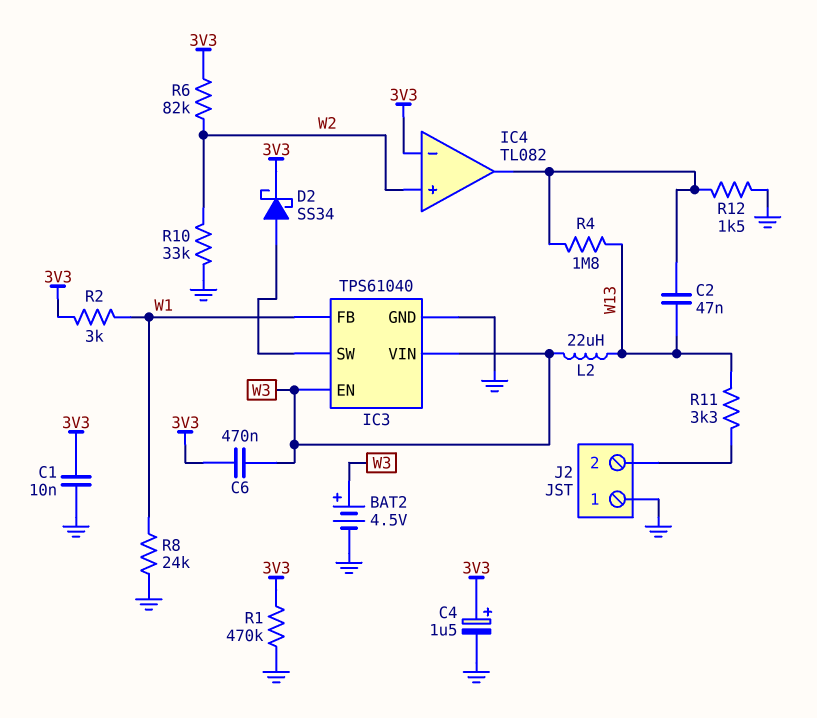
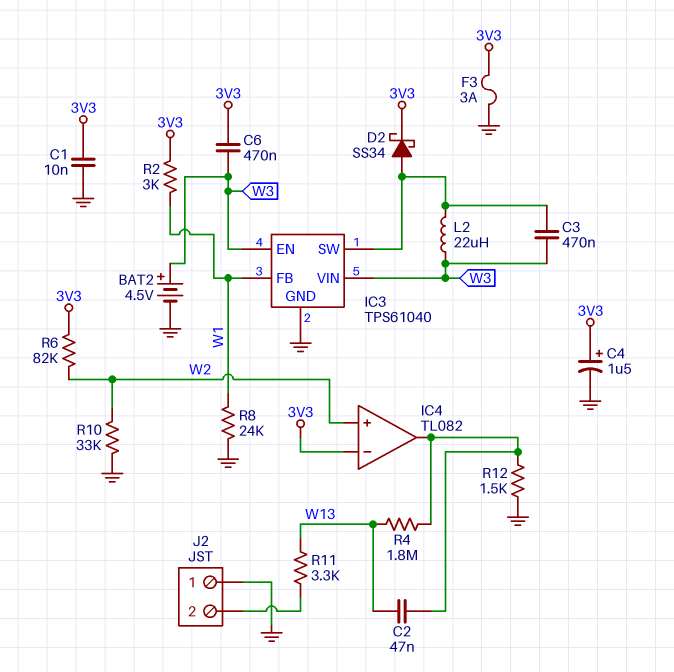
C3: none -> 470nF (IC3/SW, W3)
F3: none -> 3A (3V3, GND)
L2: 22uH (W3, W13) -> 22uH (IC3/SW, W3)
R1: 470k (3V3, GND) -> none

